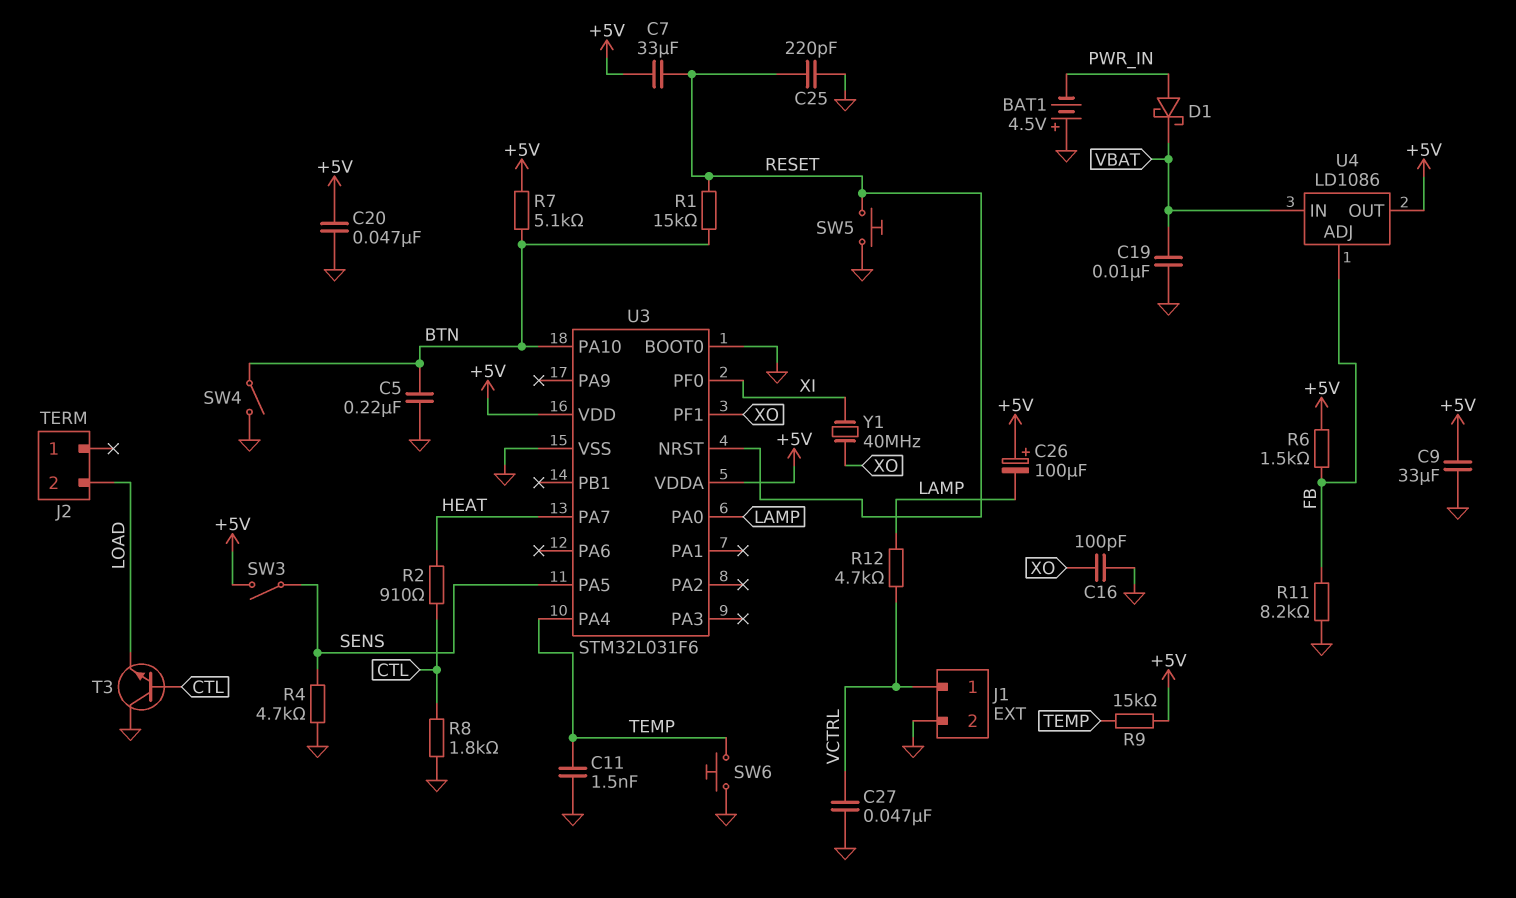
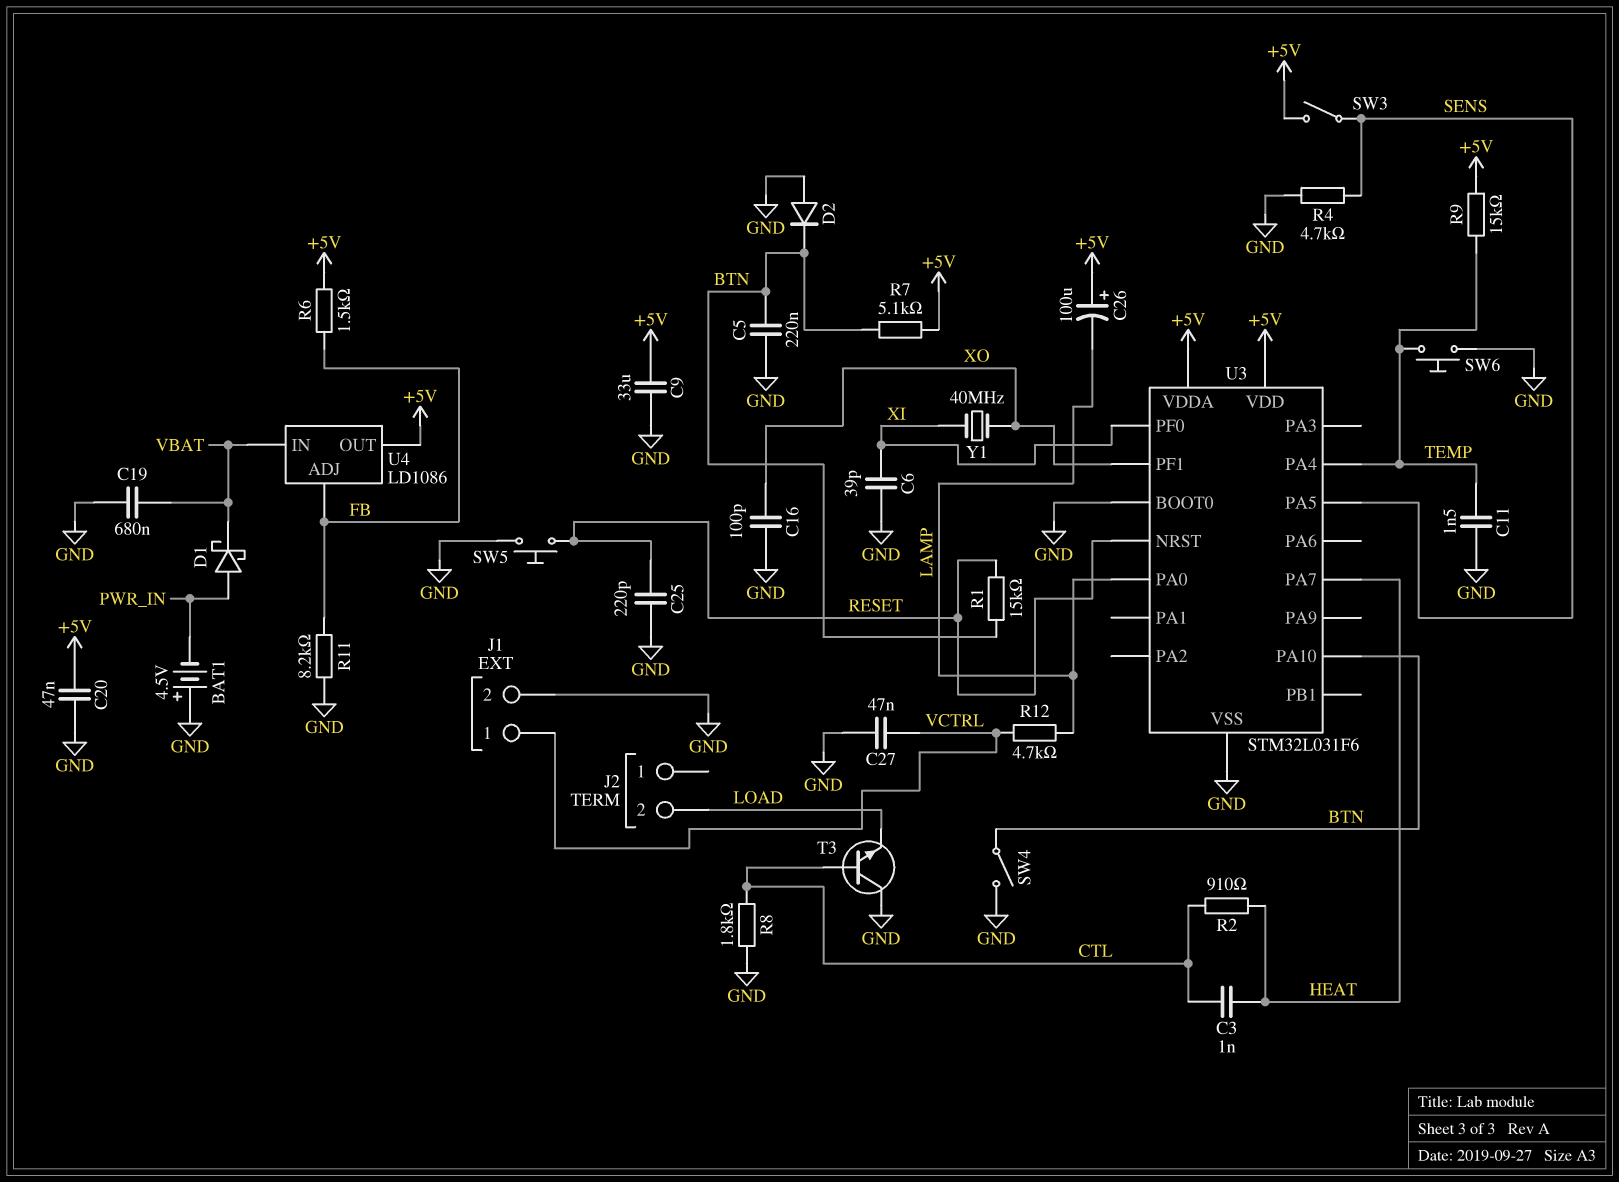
C3: none -> 1nF (CTL, HEAT)
C6: none -> 39pF (GND, XI)
C7: 33uF (+5V, RESET) -> none
C19: 10nF (GND, VBAT) -> 680nF (GND, VBAT)
D2: none -> diode (A GND, K BTN)

